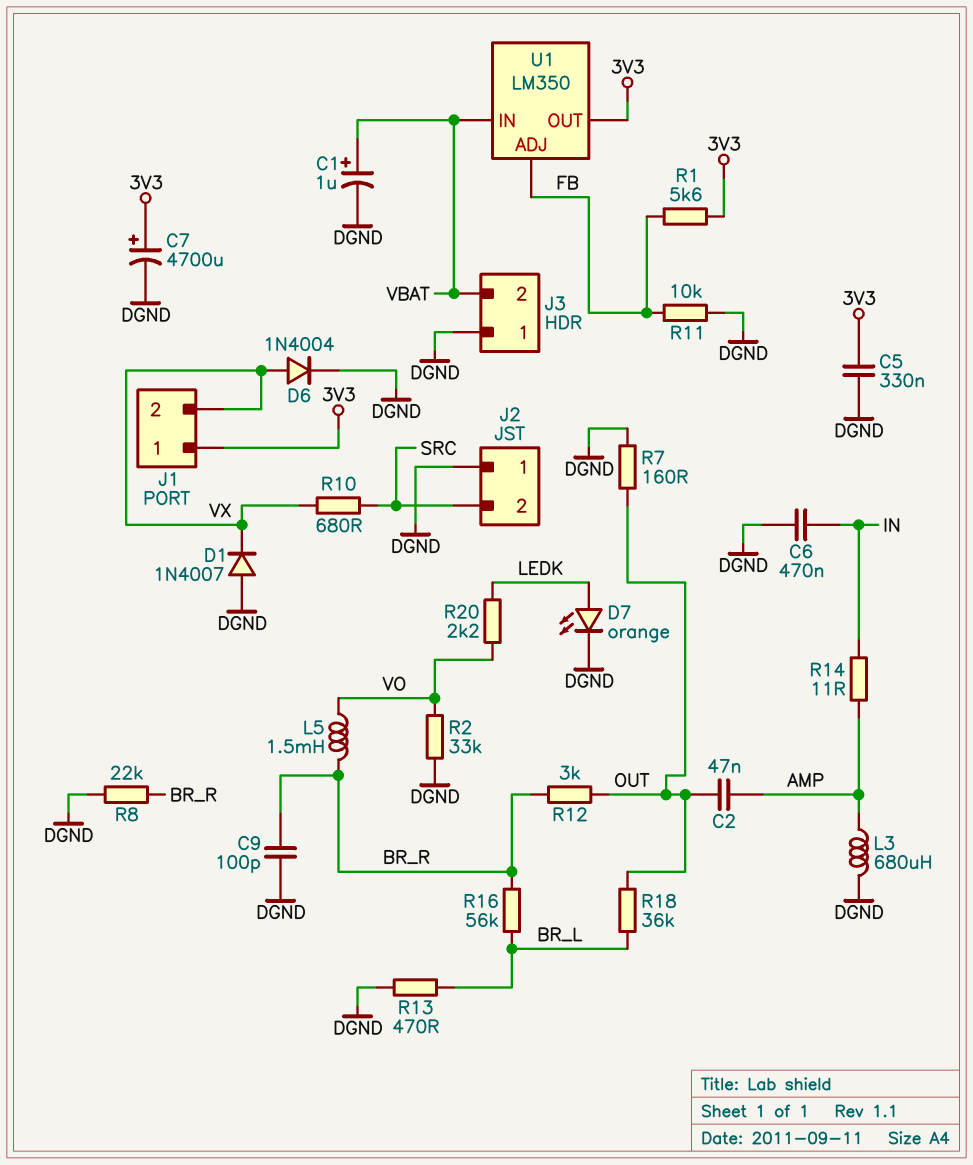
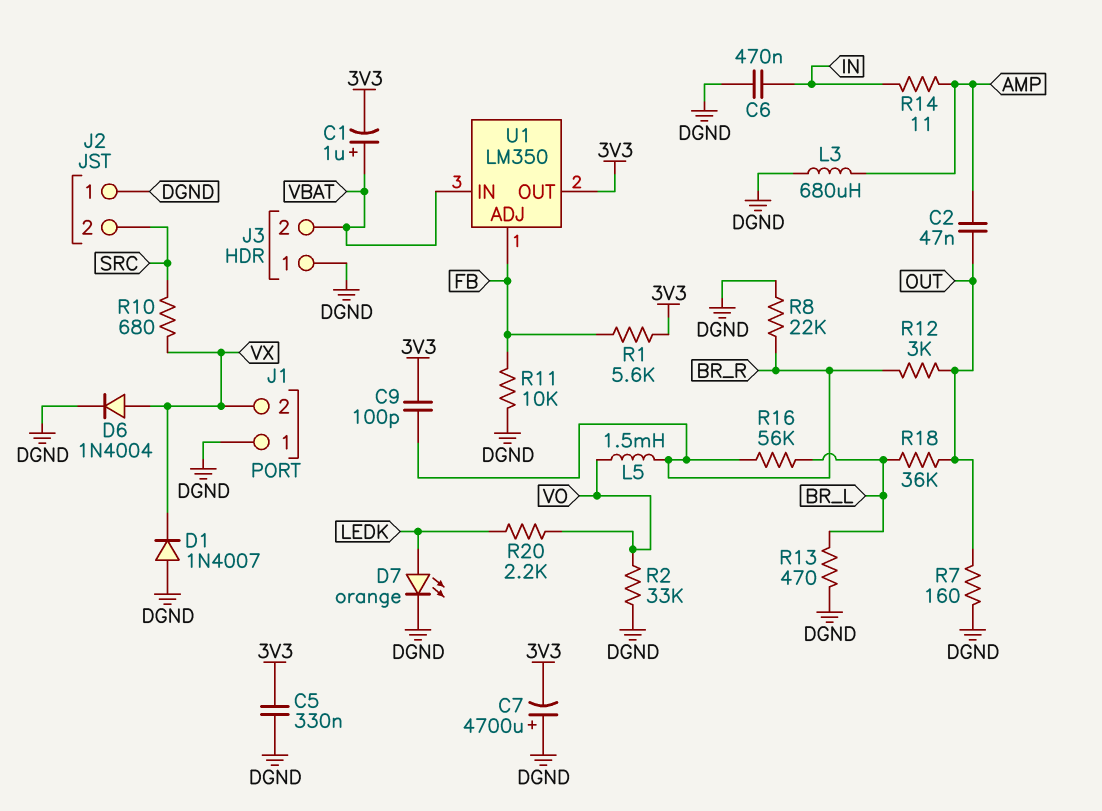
C1: 1uF (plus VBAT, minus DGND) -> 1uF (plus VBAT, minus 3V3)
C7: 4700uF (plus 3V3, minus DGND) -> 4700uF (plus DGND, minus 3V3)
C9: 100pF (BR_R, DGND) -> 100pF (3V3, BR_R)
J1 pin 1: 3V3 -> DGND

